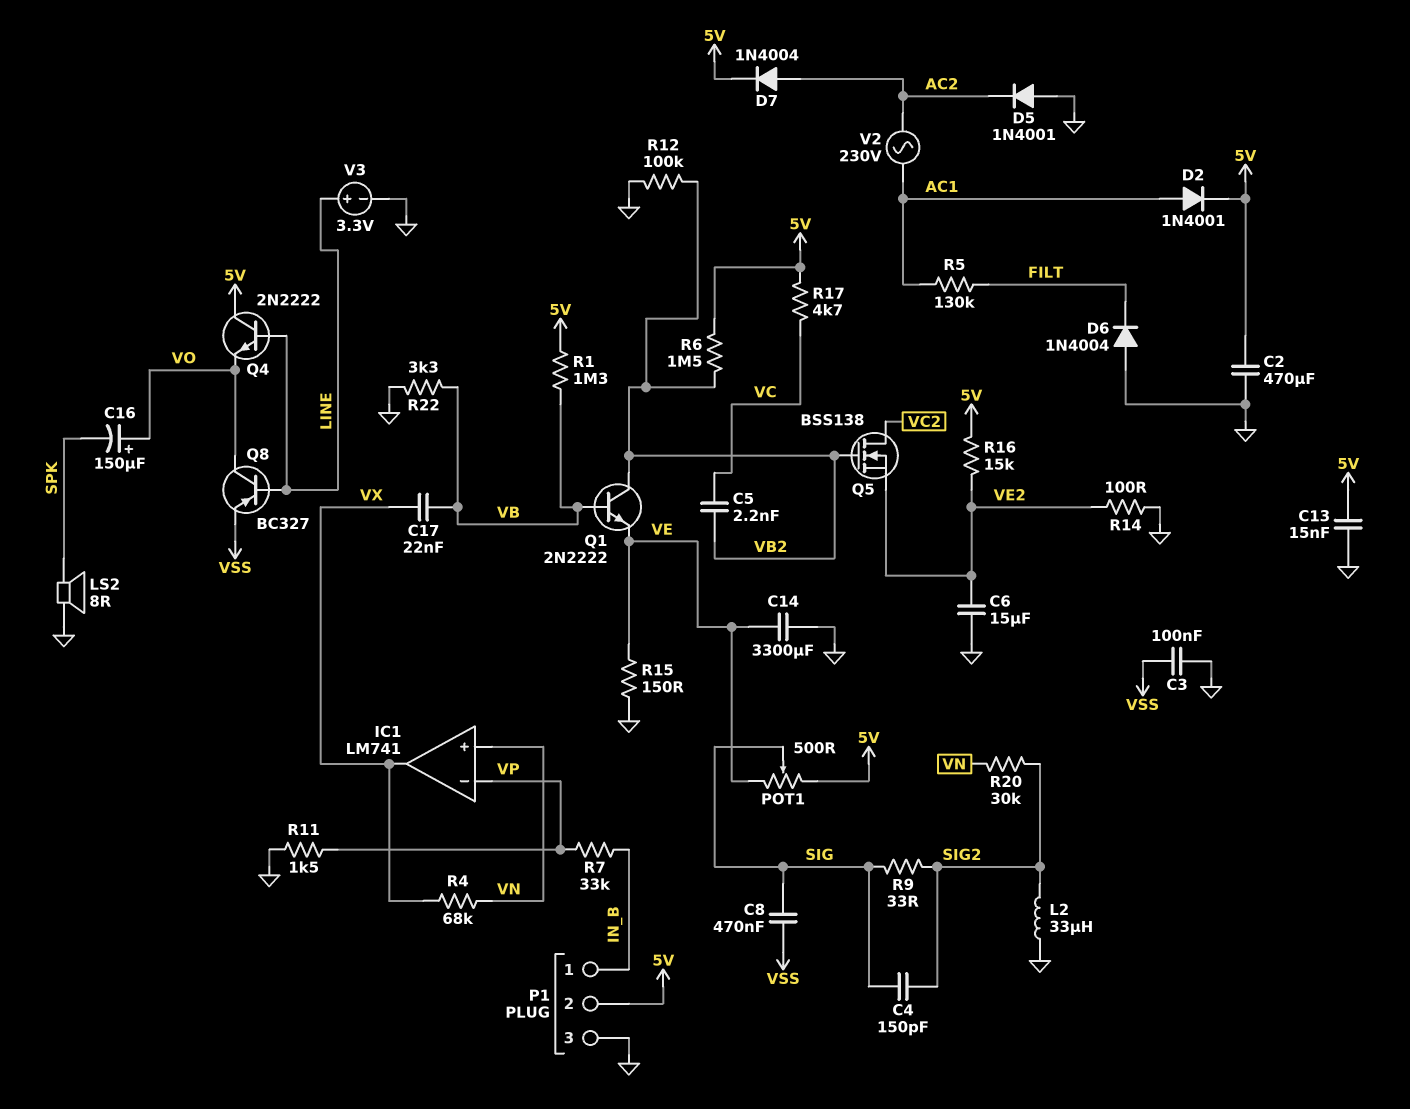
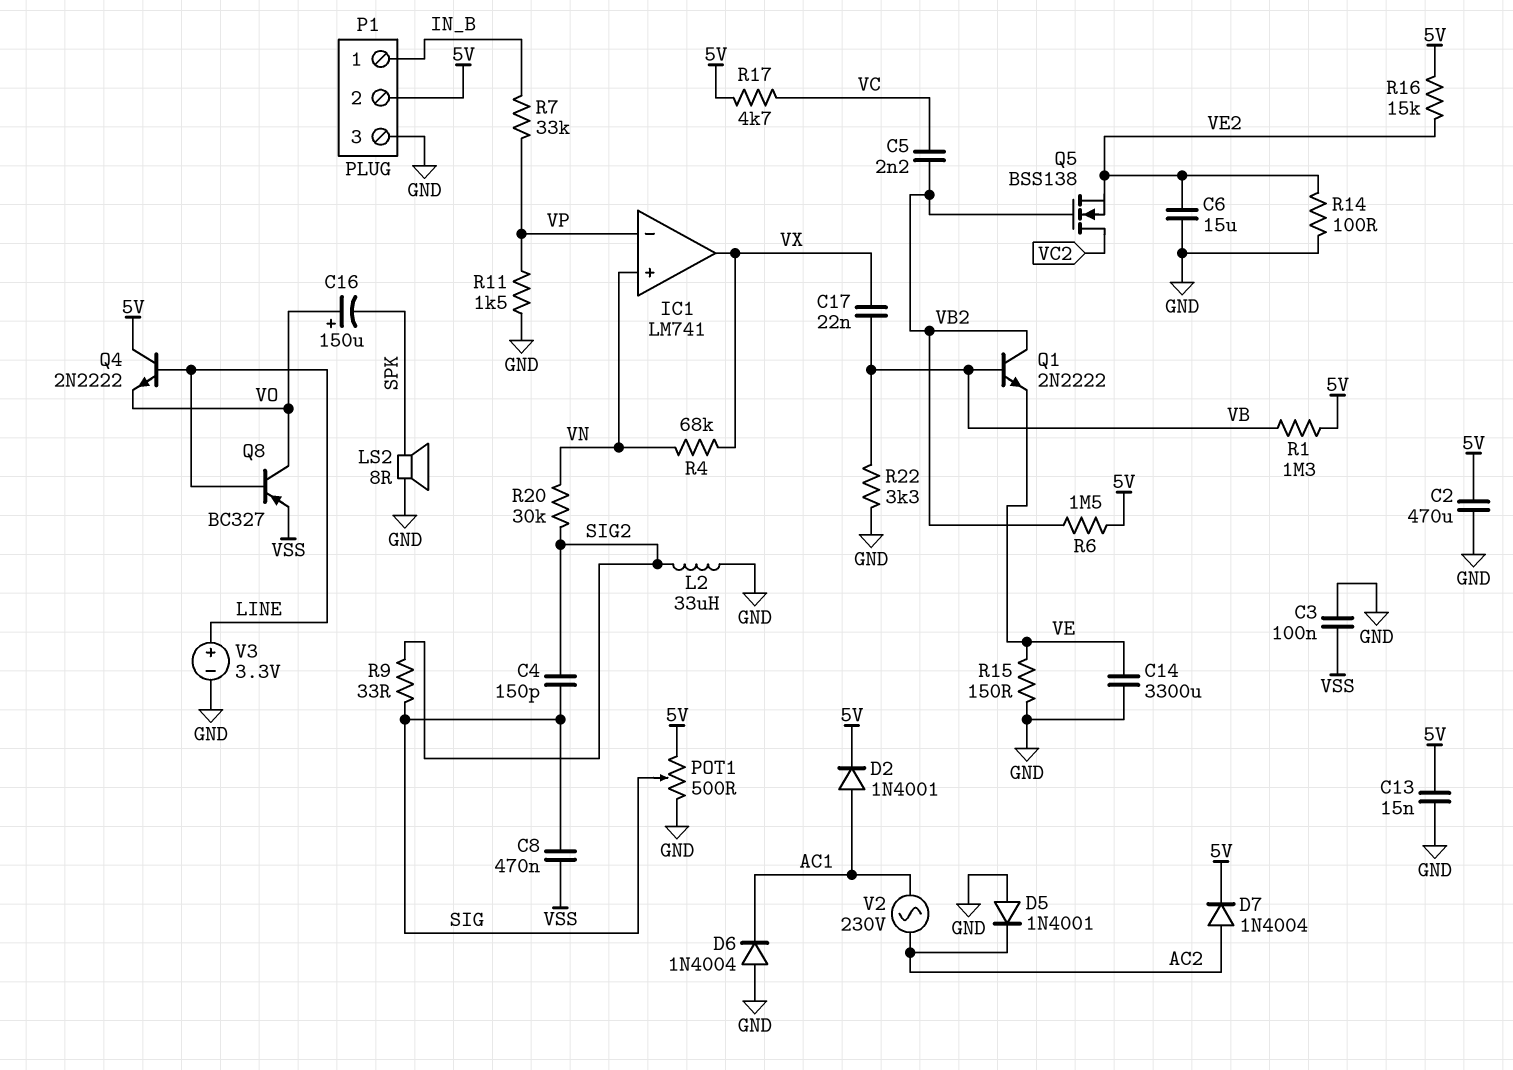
D6: diode 1N4004 (A GND, K FILT) -> diode 1N4004 (A GND, K AC1)
POT1: 500 (5V, VE, wiper SIG) -> 500 (5V, GND, wiper SIG)
R5: 130k (AC1, FILT) -> none
R12: 100k (GND, VB2) -> none

